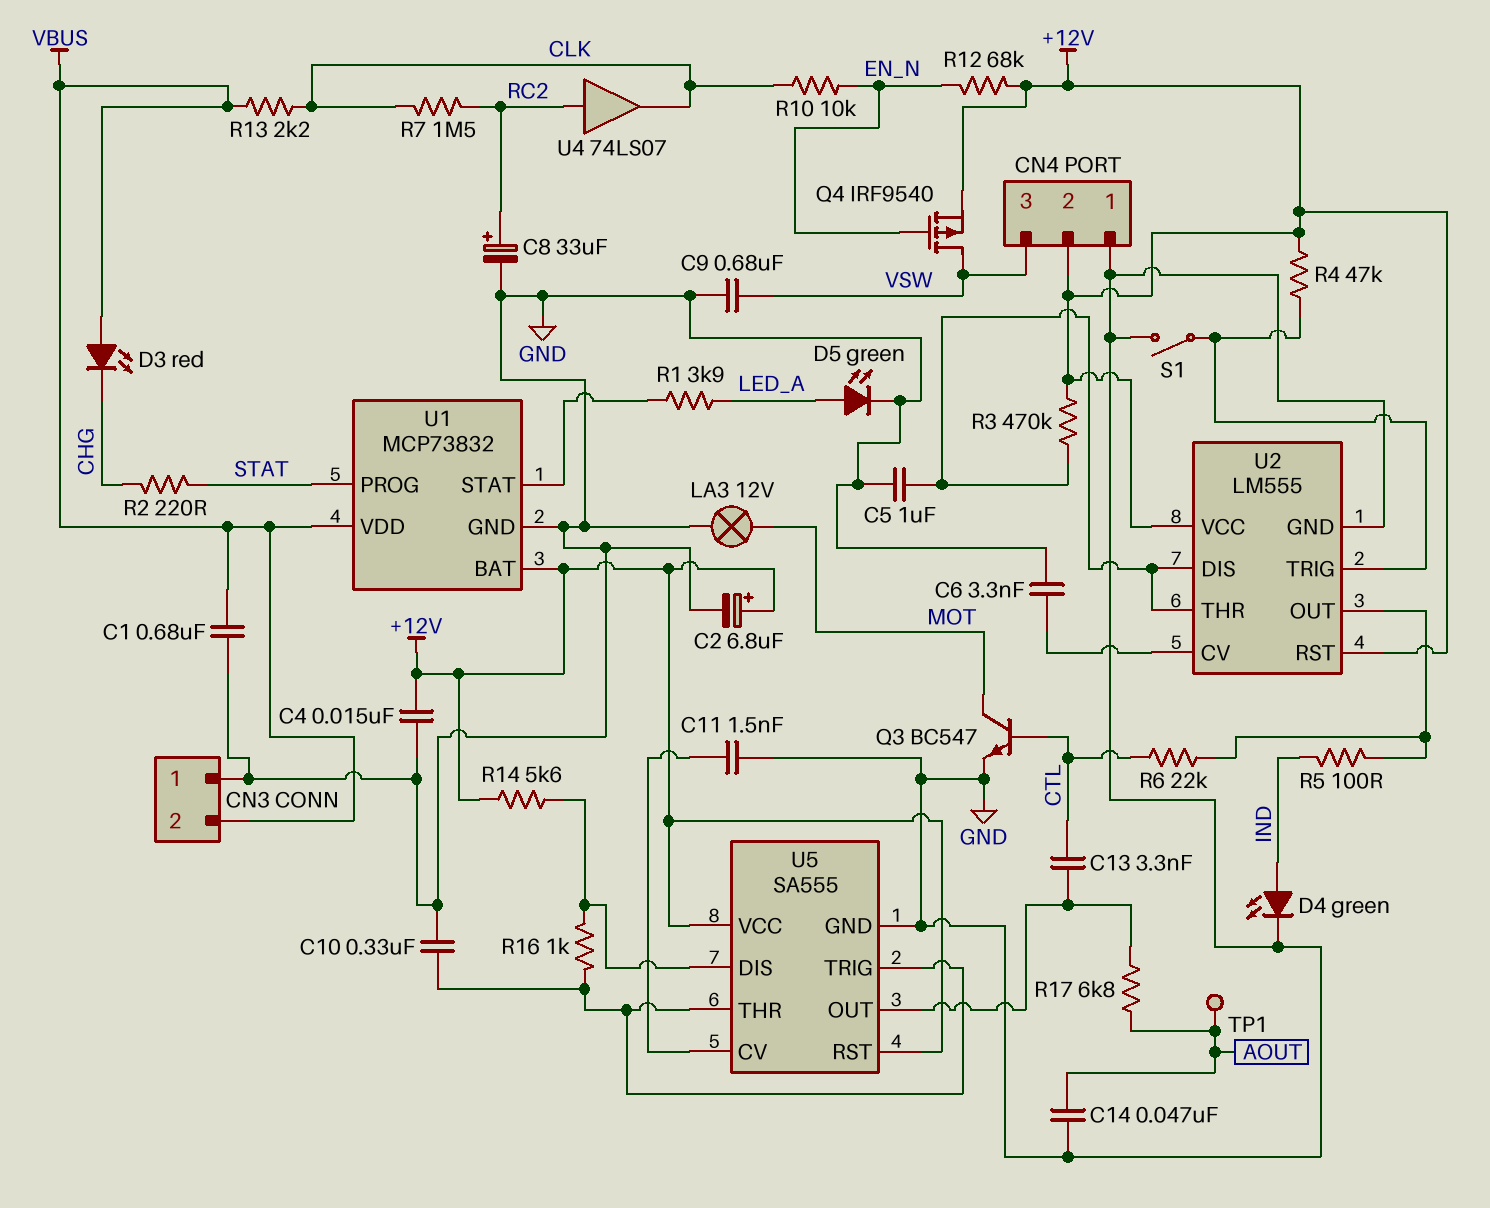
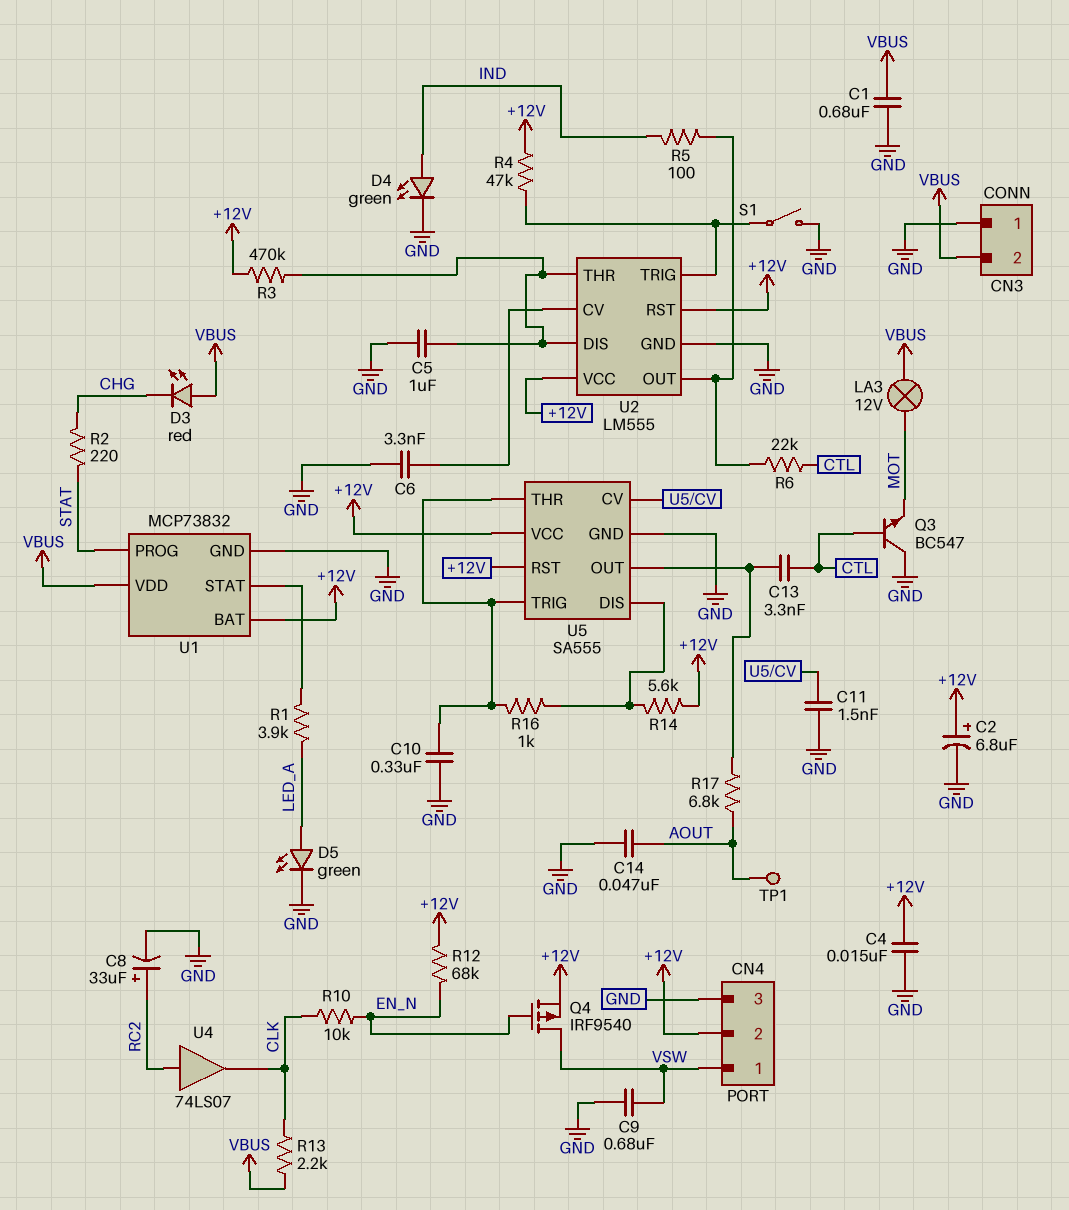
CN4 pin 1: GND -> VSW
CN4 pin 3: VSW -> GND
LA3: lamp 12V (GND, MOT) -> lamp 12V (MOT, VBUS)
Q3: NPN BC547 (B CTL, C MOT, E GND) -> NPN BC547 (B CTL, C GND, E MOT)
R7: 1.5M (CLK, RC2) -> none

